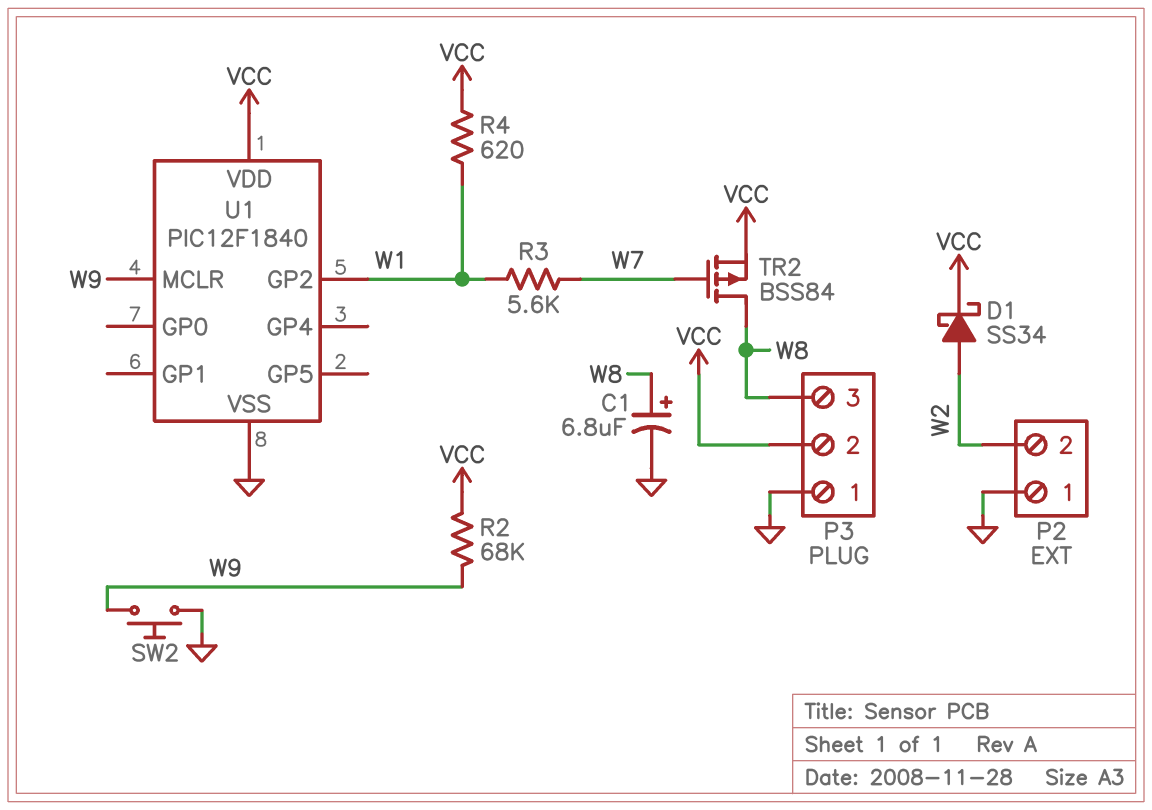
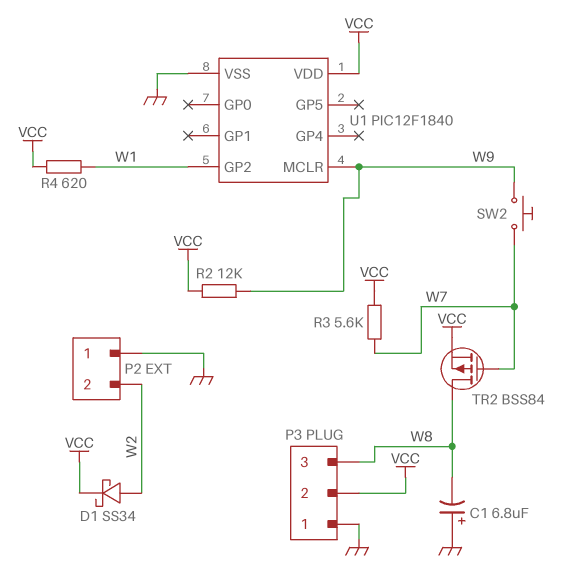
C1: 6.8uF (plus W8, minus GND) -> 6.8uF (plus GND, minus W8)
R2: 68k (VCC, W9) -> 12k (VCC, W9)
R3: 5.6k (W1, W7) -> 5.6k (VCC, W7)
SW2: button (GND, W9) -> button (W7, W9)

